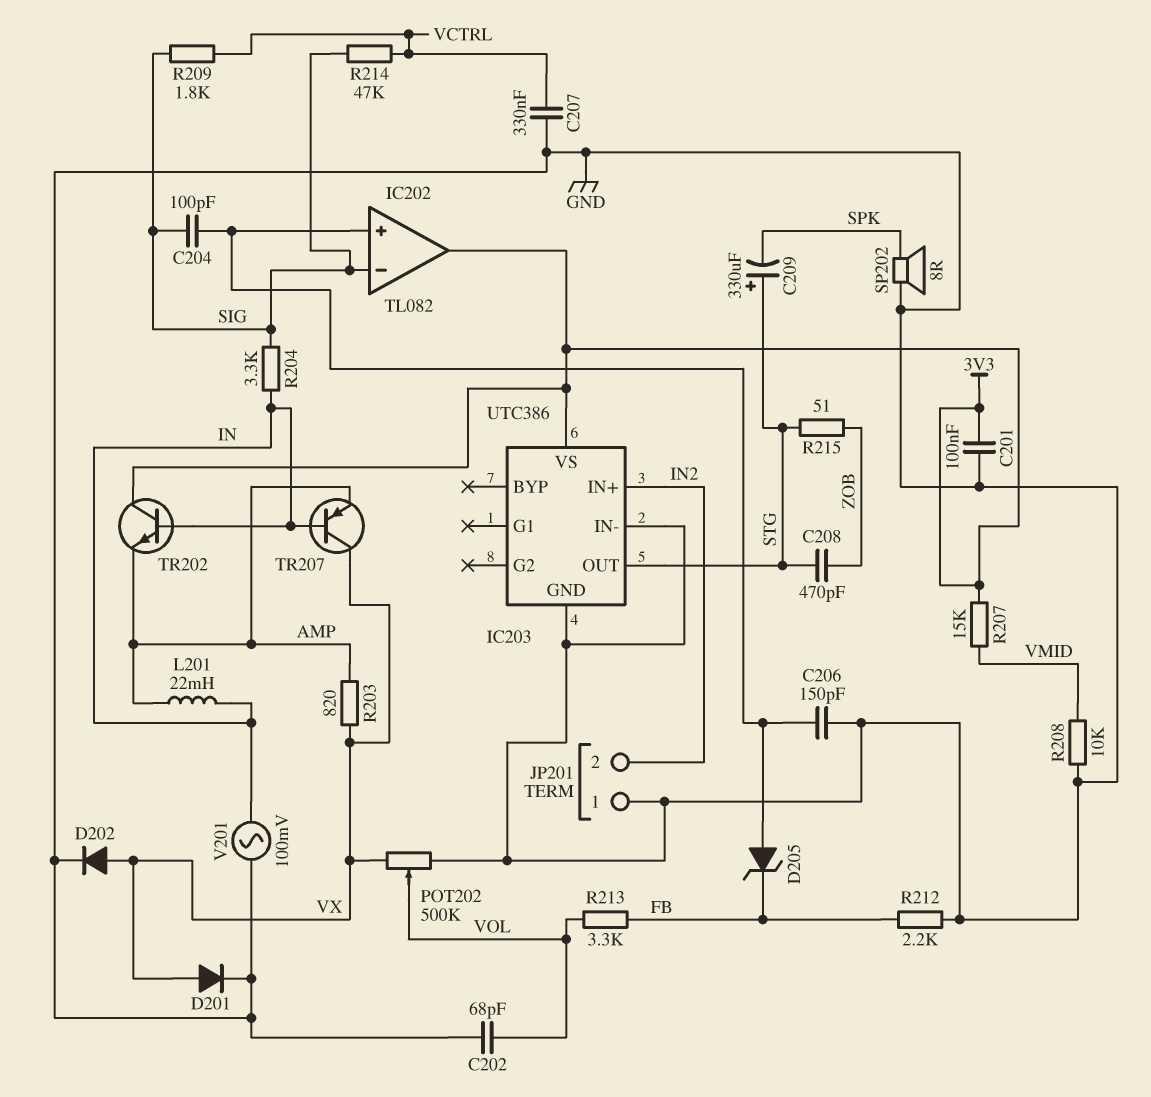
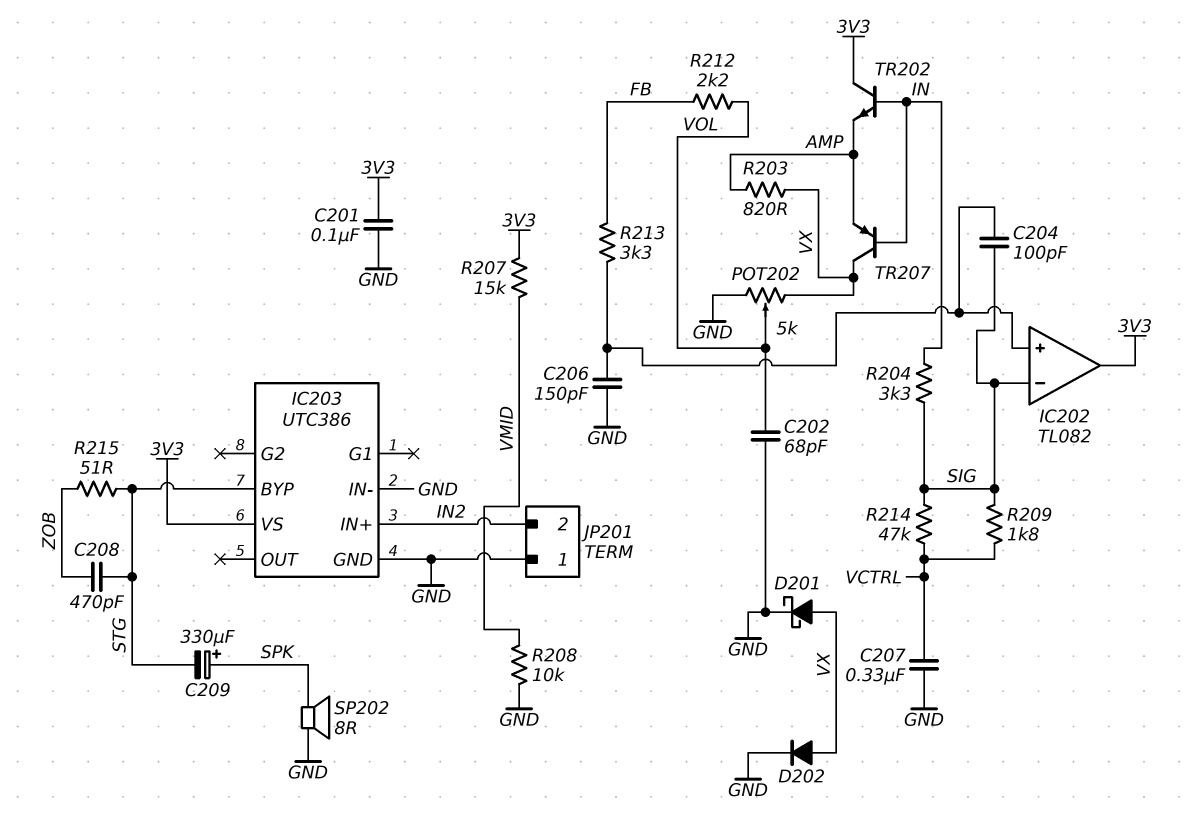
C209: 330uF (plus STG, minus SPK) -> 330uF (plus SPK, minus STG)
D201: diode (A VX, K GND) -> schottky (A VX, K GND)
D205: zener (A IC202/in+, K FB) -> none
IC203 pin BYP: none -> STG
IC203 pin OUT: STG -> none
L201: 22mH (AMP, IN) -> none
POT202: 500k (GND, VX, wiper VOL) -> 5k (GND, VX, wiper VOL)
R212: 2.2k (FB, GND) -> 2.2k (FB, VOL)
R213: 3.3k (FB, VOL) -> 3.3k (FB, IC202/in+)
V201: AC 100mV (GND, IN) -> none

